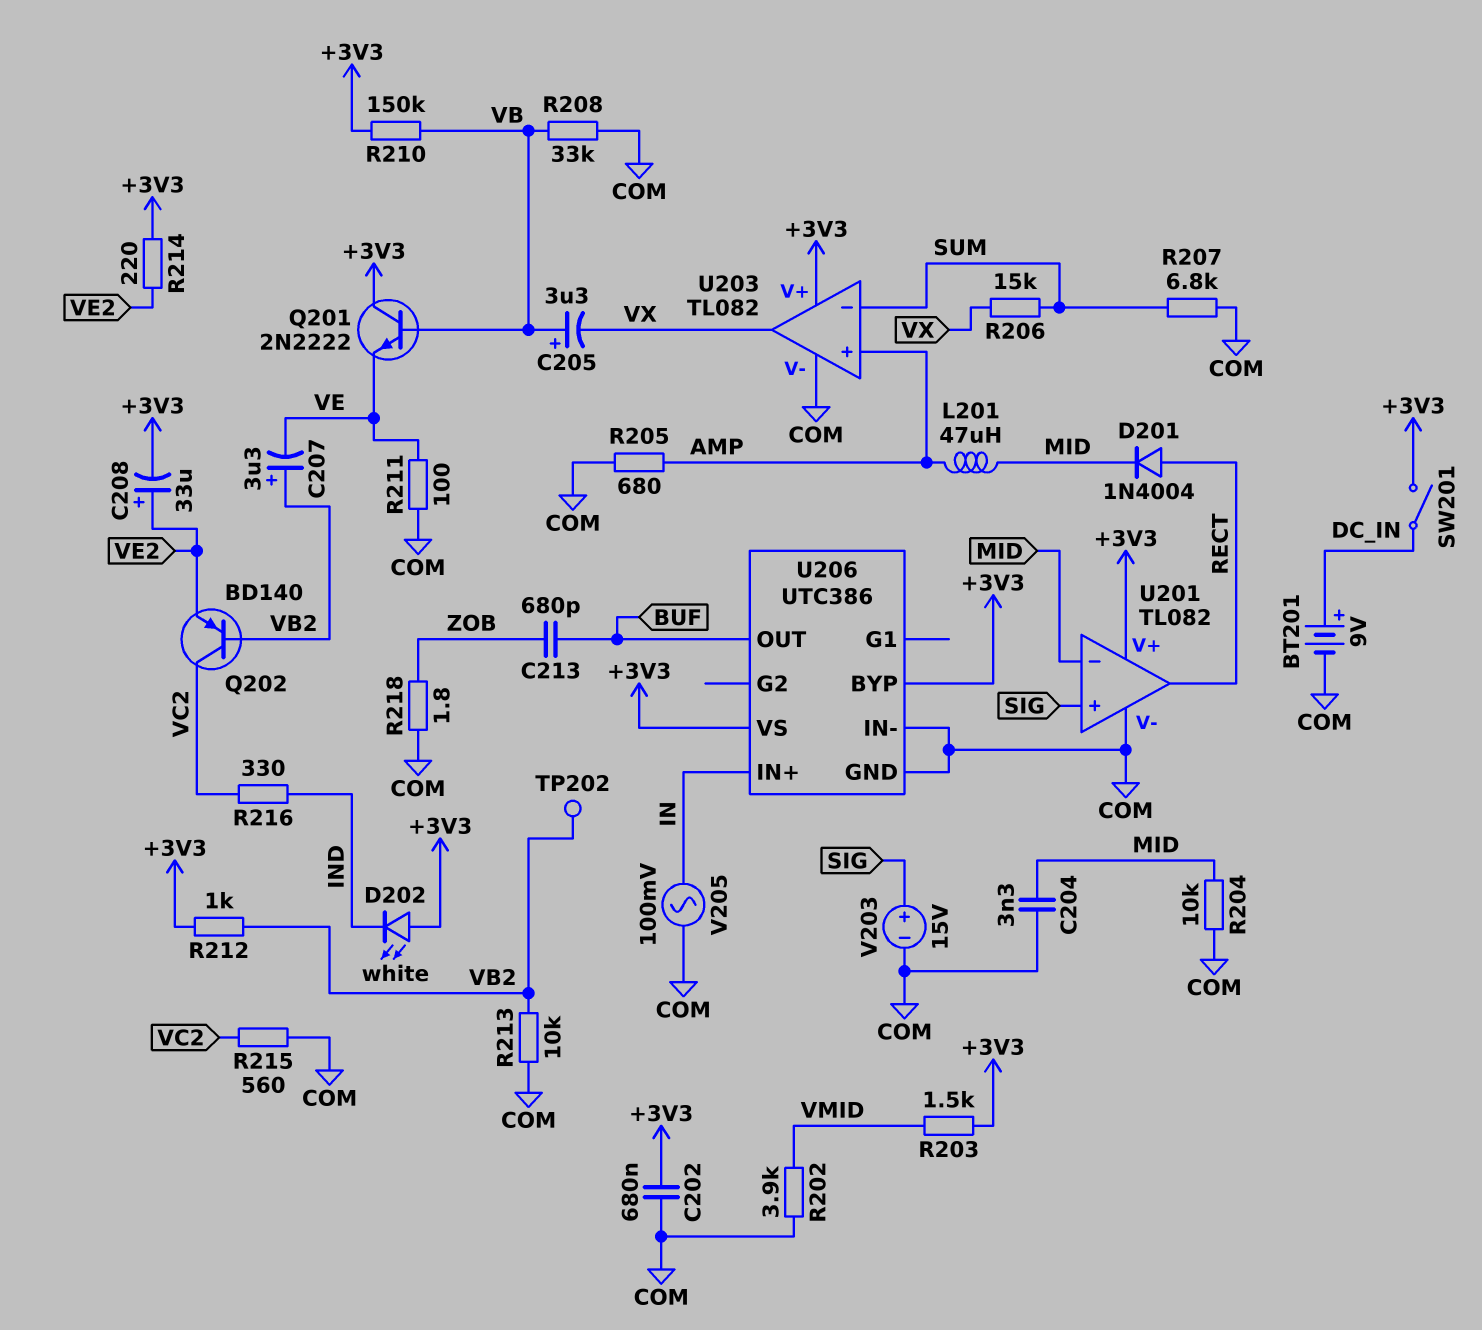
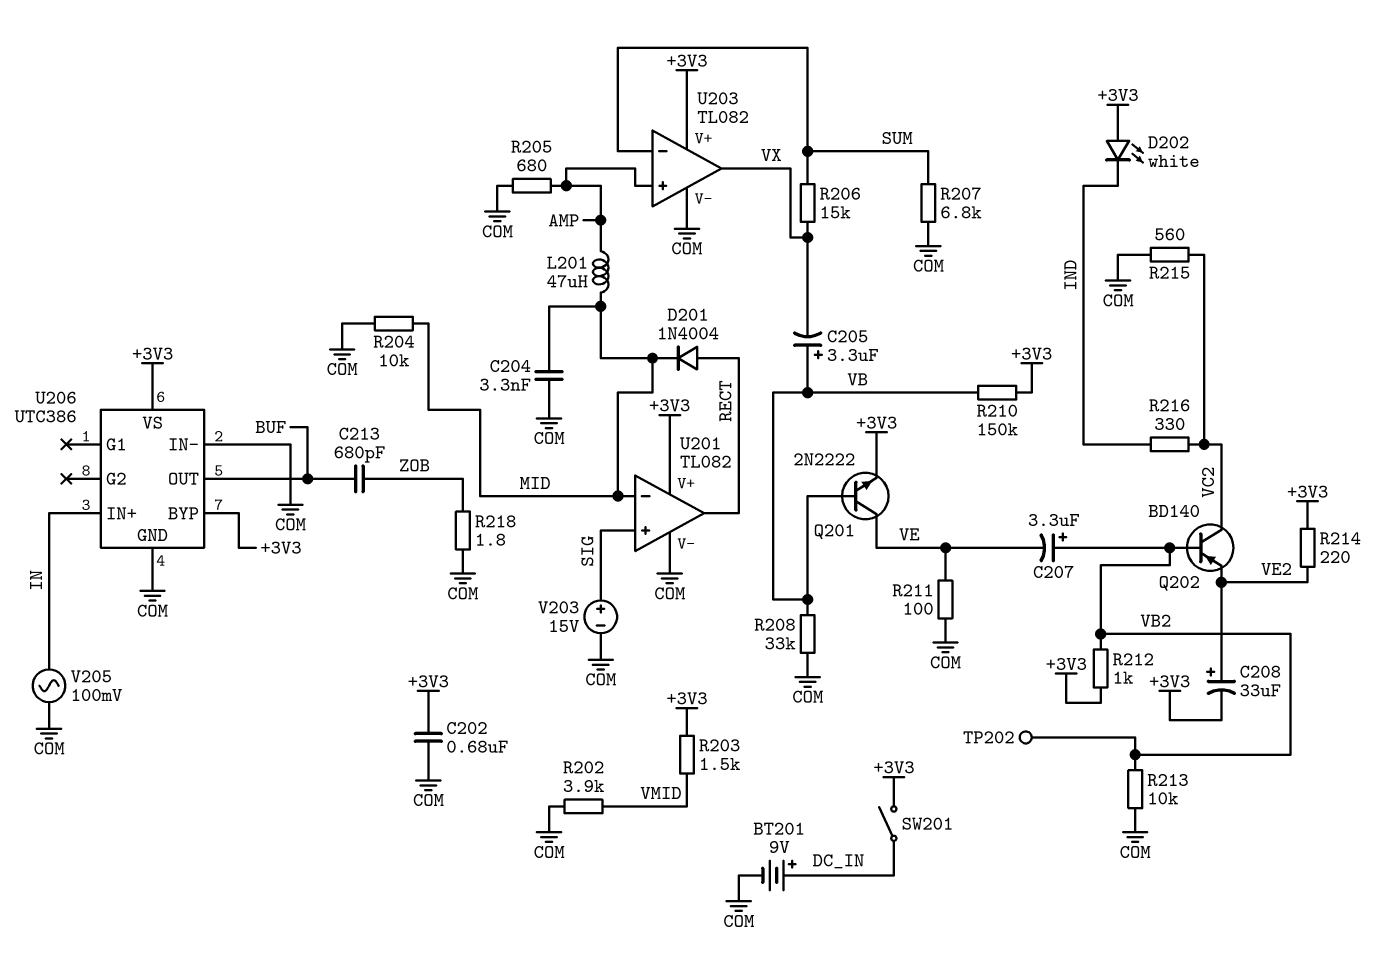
Q201: NPN 2N2222 (B VB, C +3V3, E VE) -> NPN 2N2222 (B VB, C VE, E +3V3)

